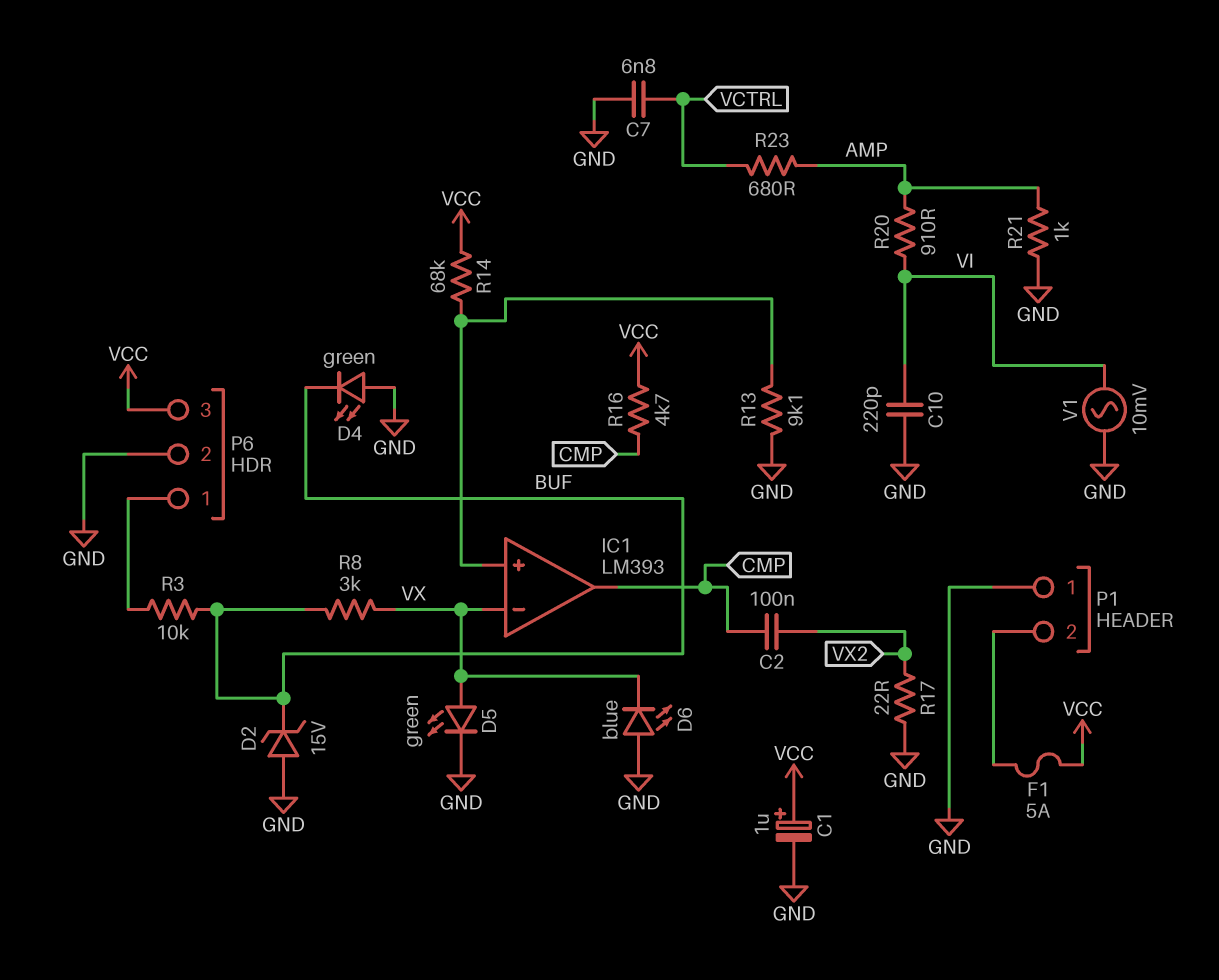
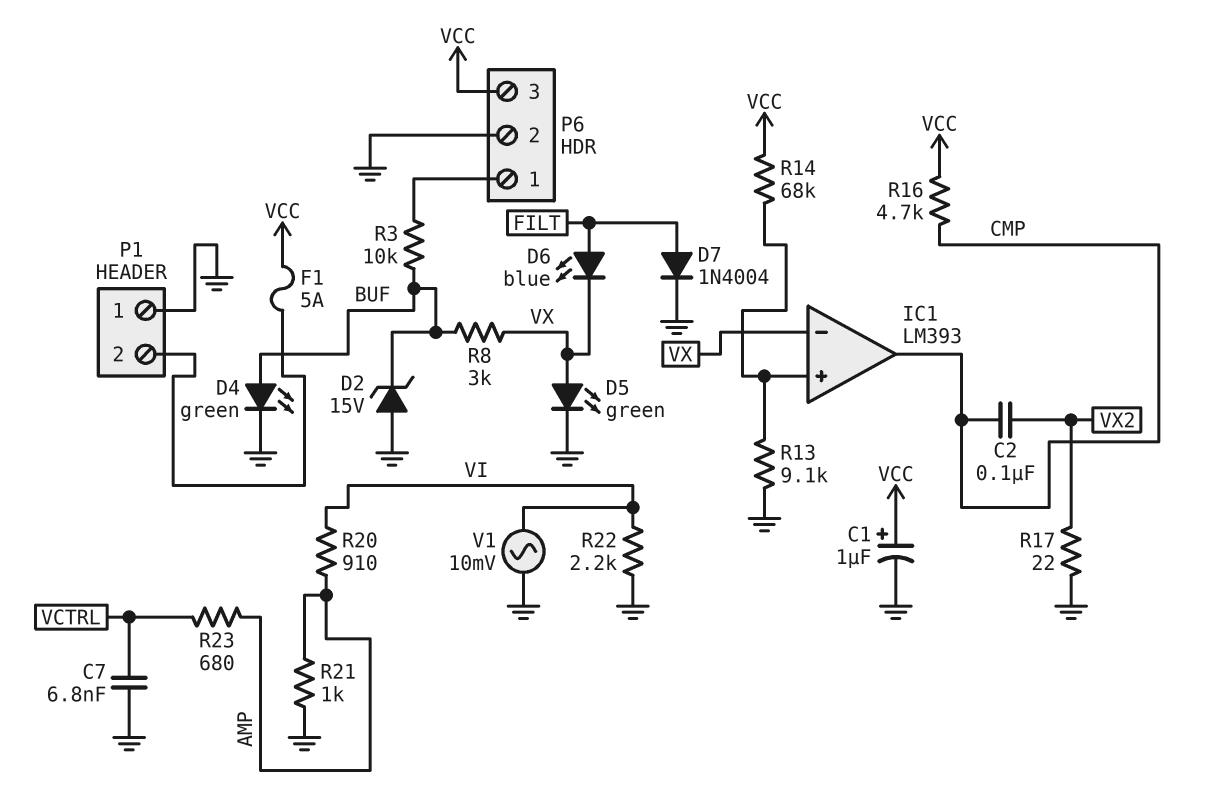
C10: 220pF (GND, VI) -> none
D4: LED green (A GND, K BUF) -> LED green (A BUF, K GND)
D6: LED blue (A GND, K VX) -> LED blue (A FILT, K VX)
D7: none -> diode 1N4004 (A FILT, K GND)
R22: none -> 2.2k (GND, VI)

